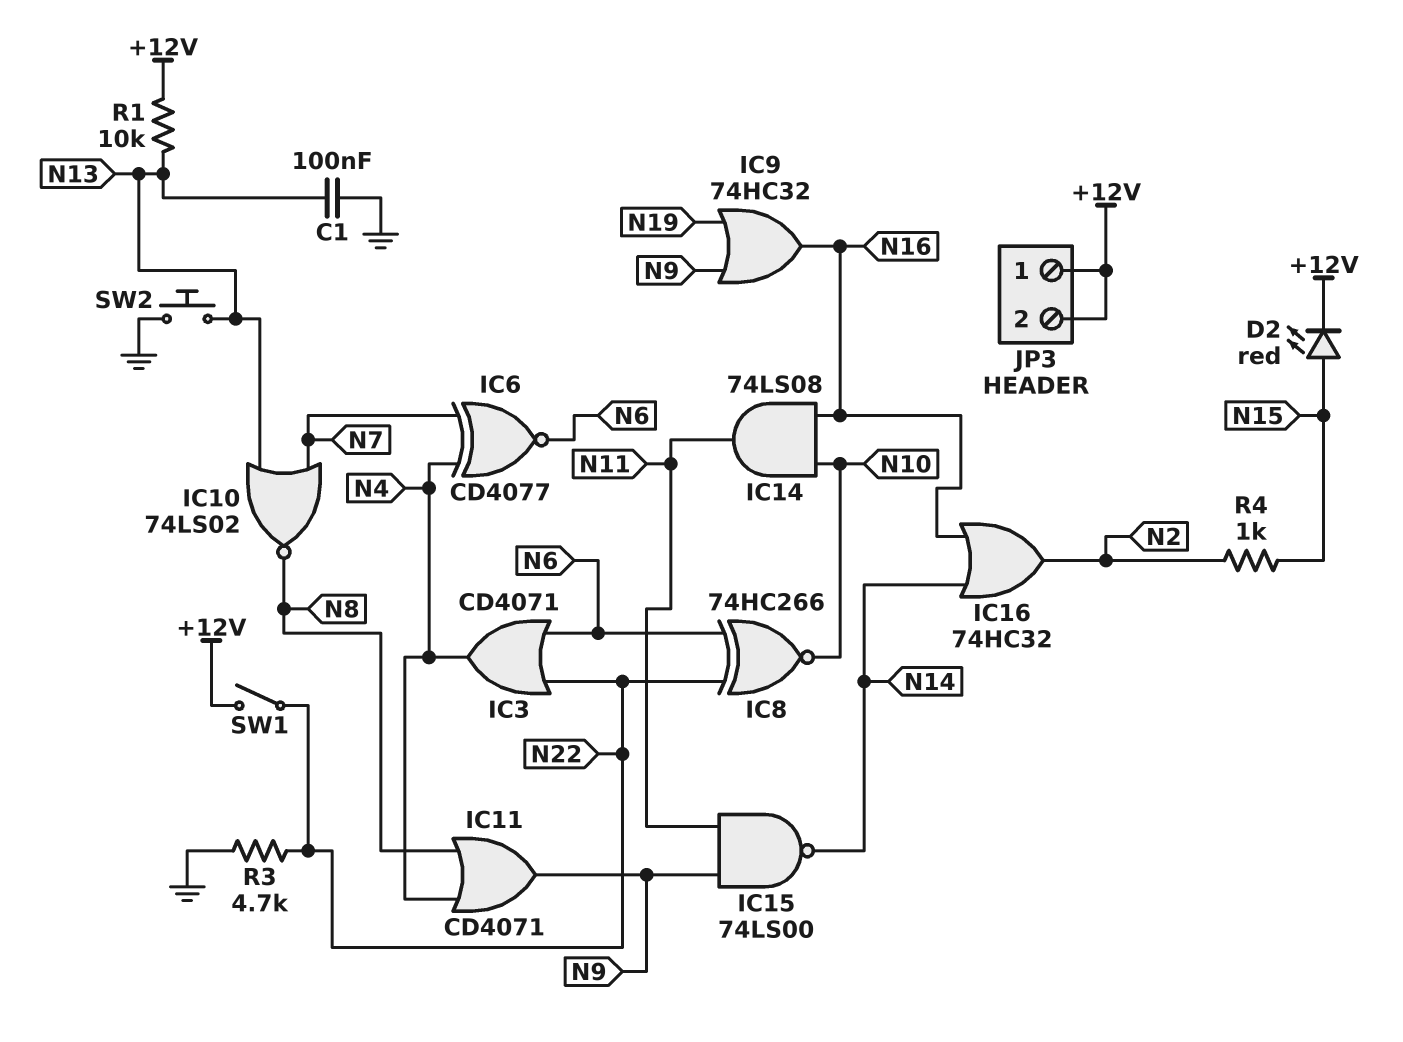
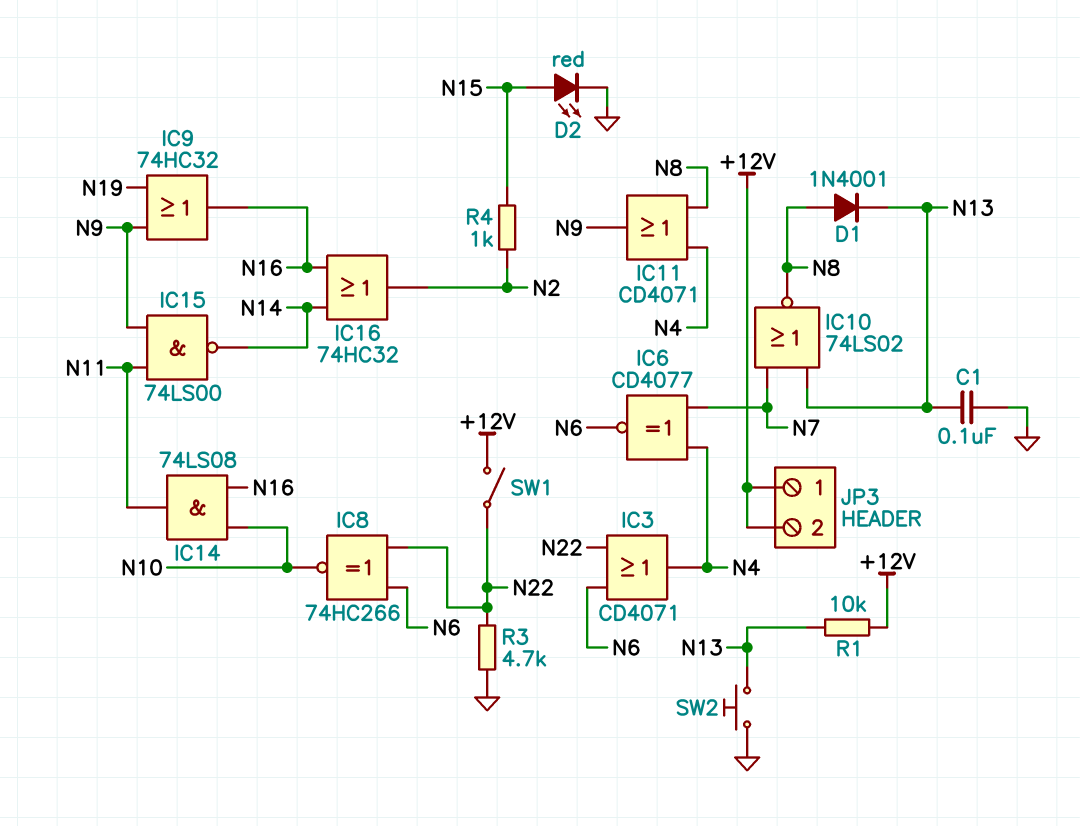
D1: none -> diode 1N4001 (A N8, K N13)
D2: LED red (A N15, K +12V) -> LED red (A N15, K GND)

